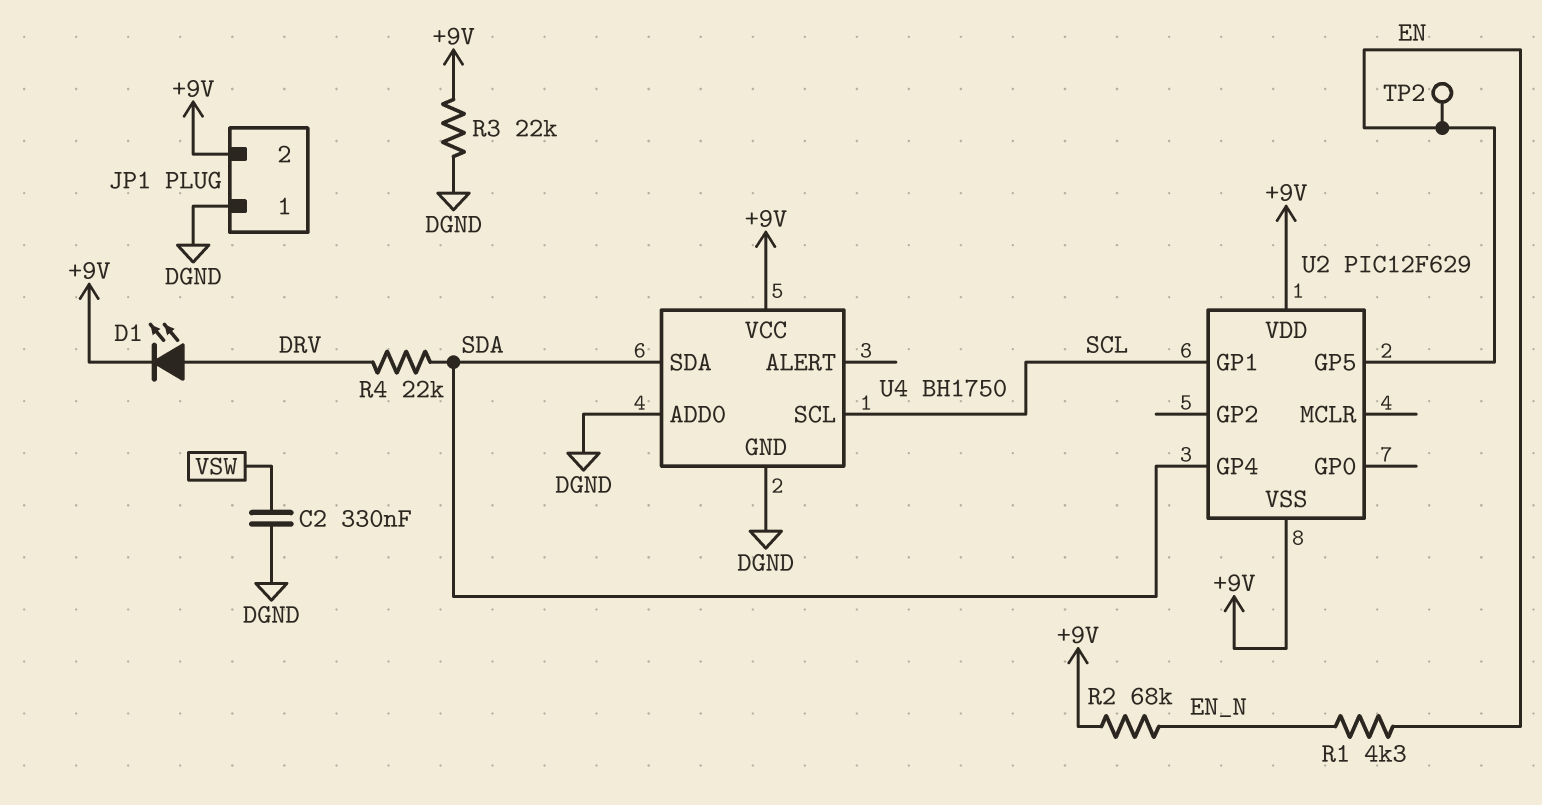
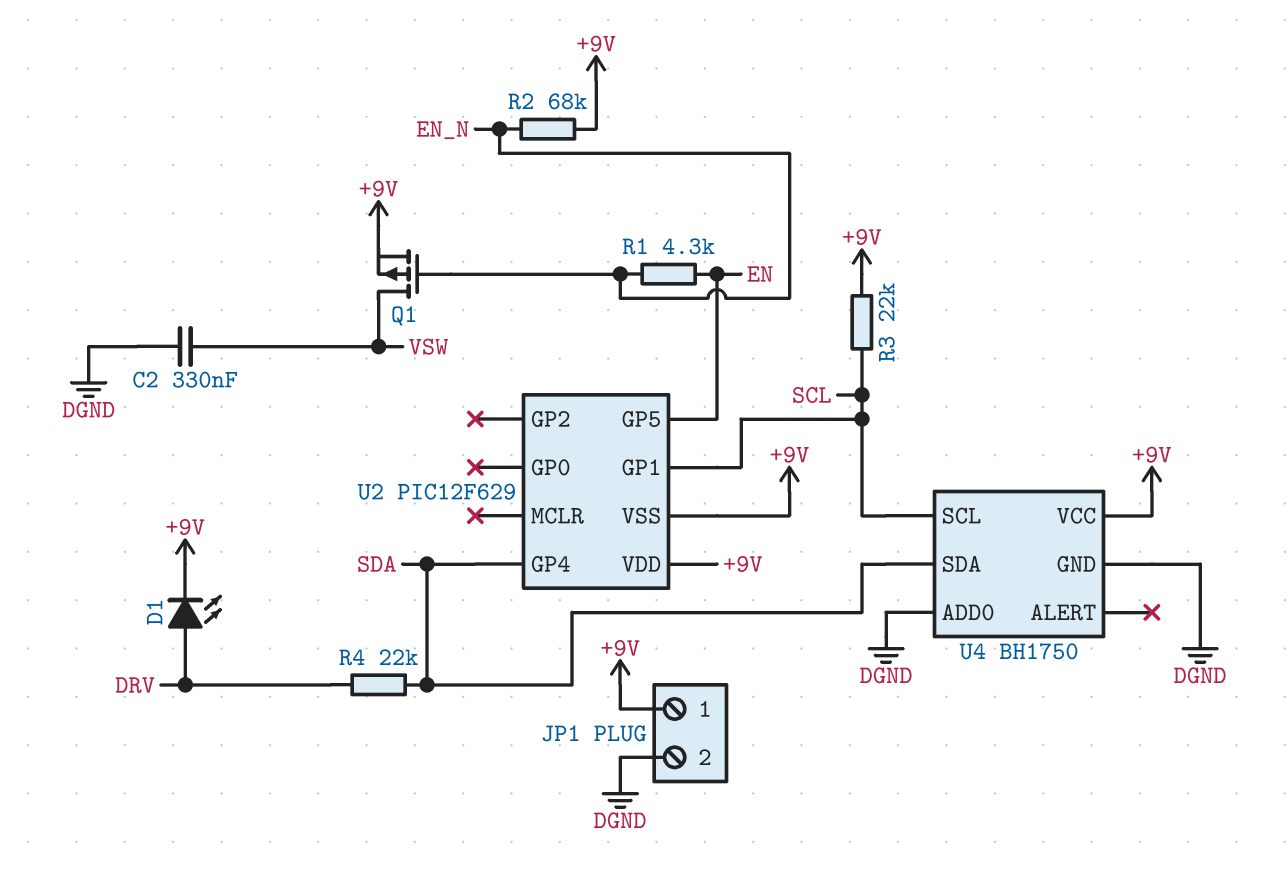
JP1 pin 1: DGND -> +9V
JP1 pin 2: +9V -> DGND
Q1: none -> PMOS (G EN_N, D VSW, S +9V)
R3: 22k (+9V, DGND) -> 22k (+9V, SCL)
TP2: test point (EN) -> none

